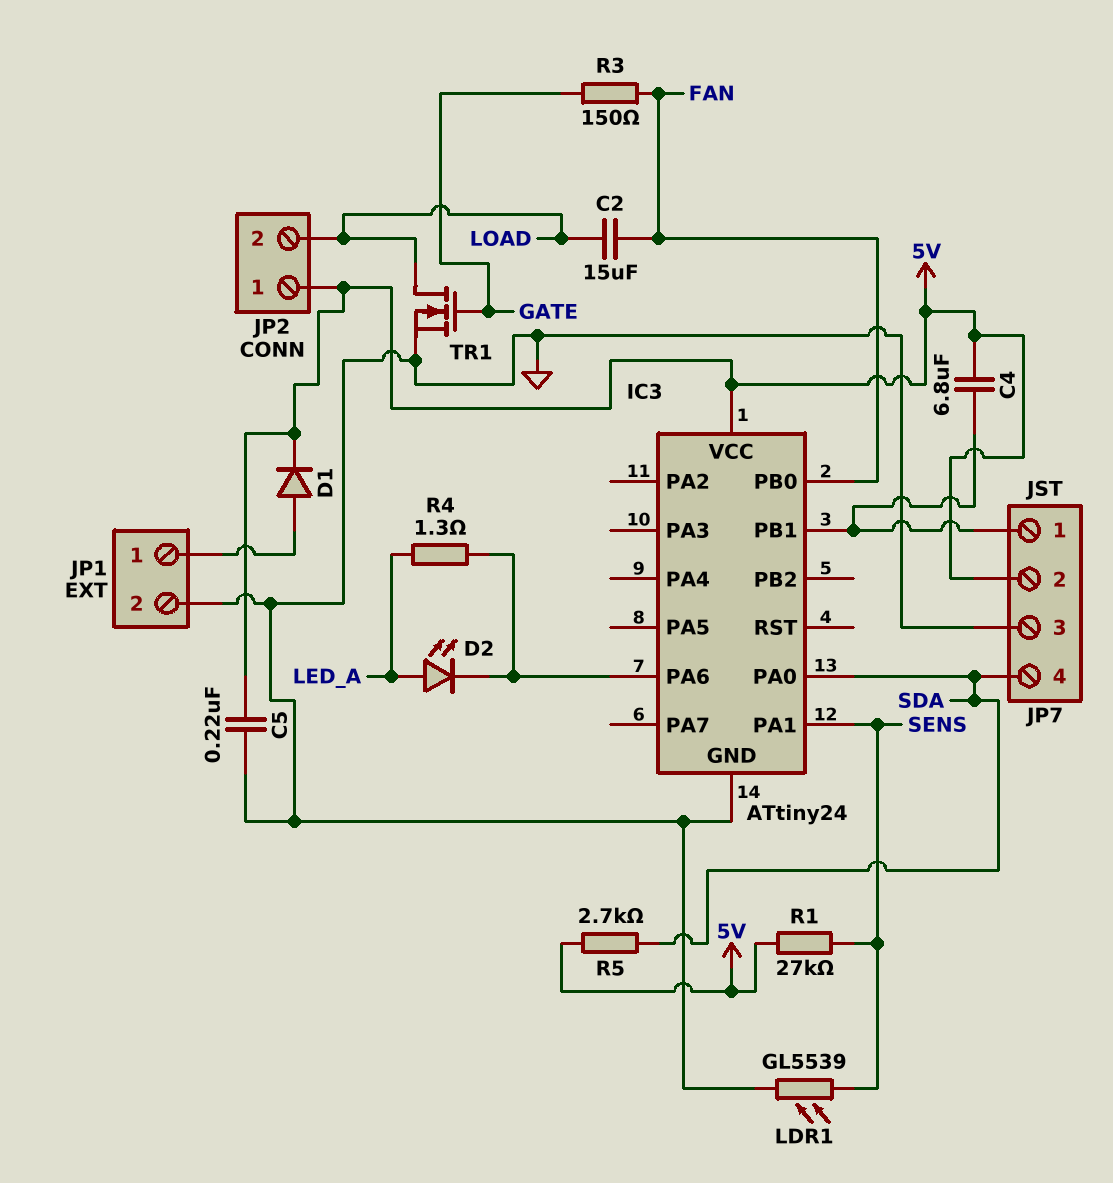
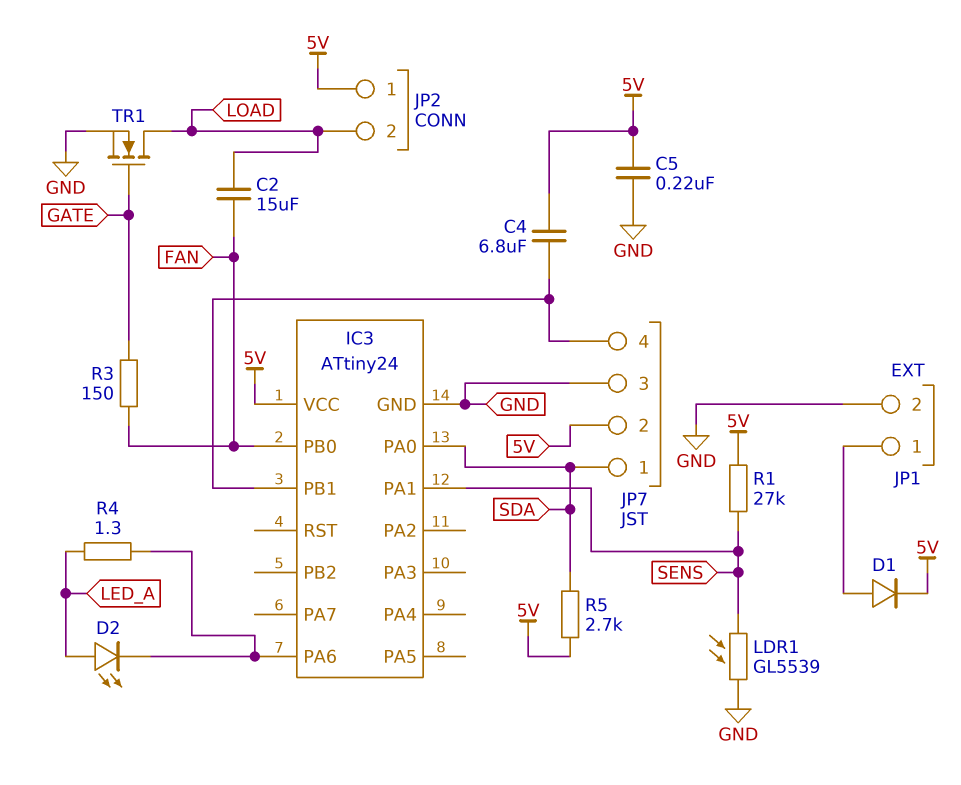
JP7 pin 1: IC3/PB1 -> SDA
JP7 pin 4: SDA -> IC3/PB1

